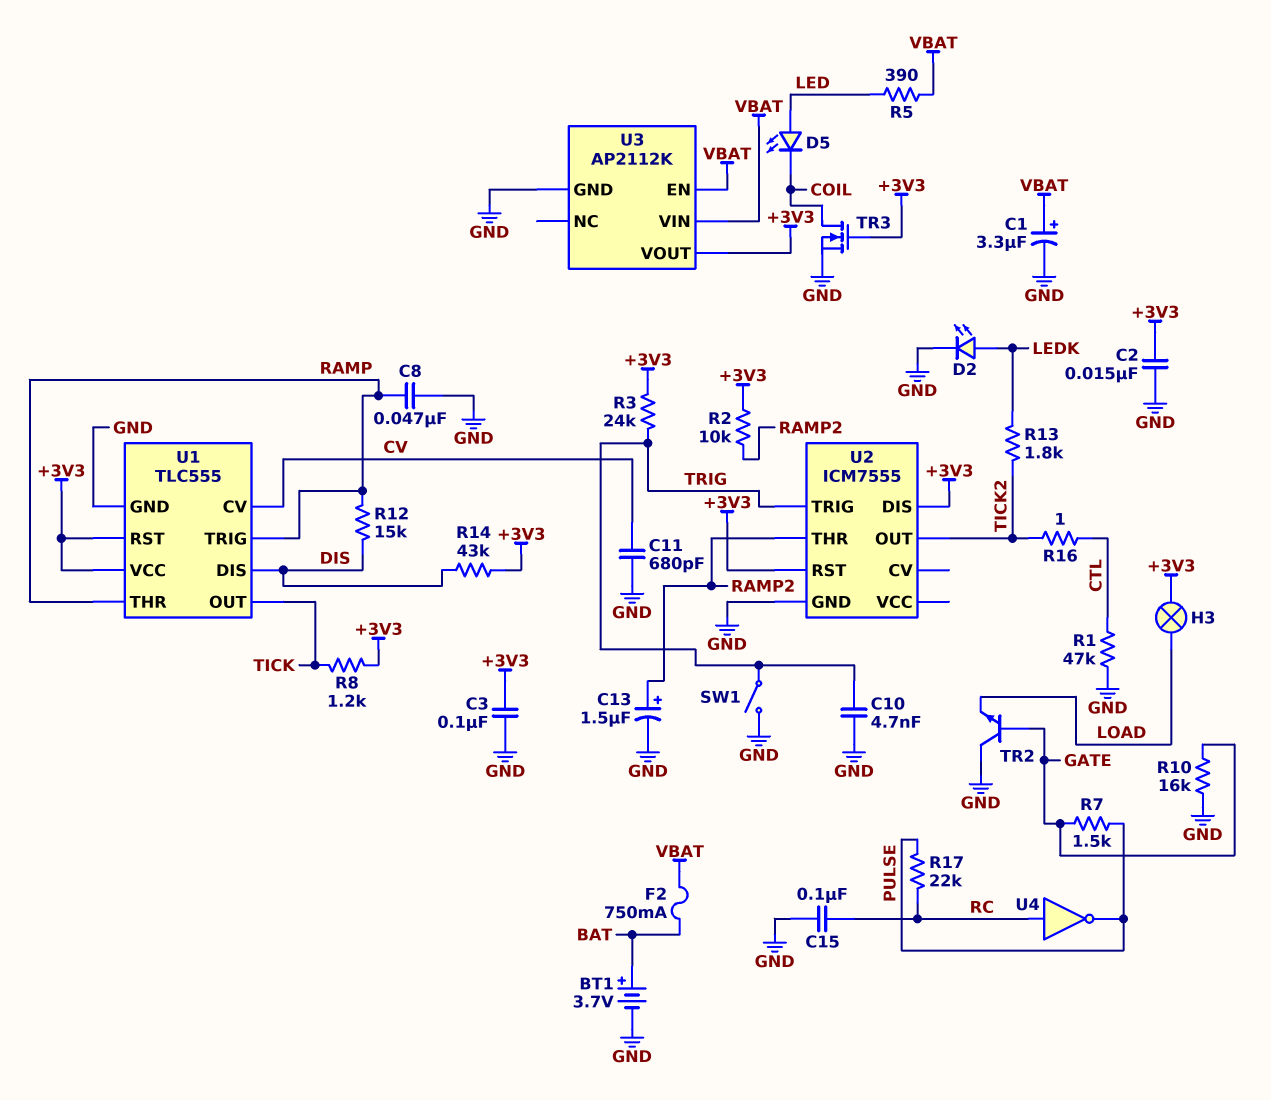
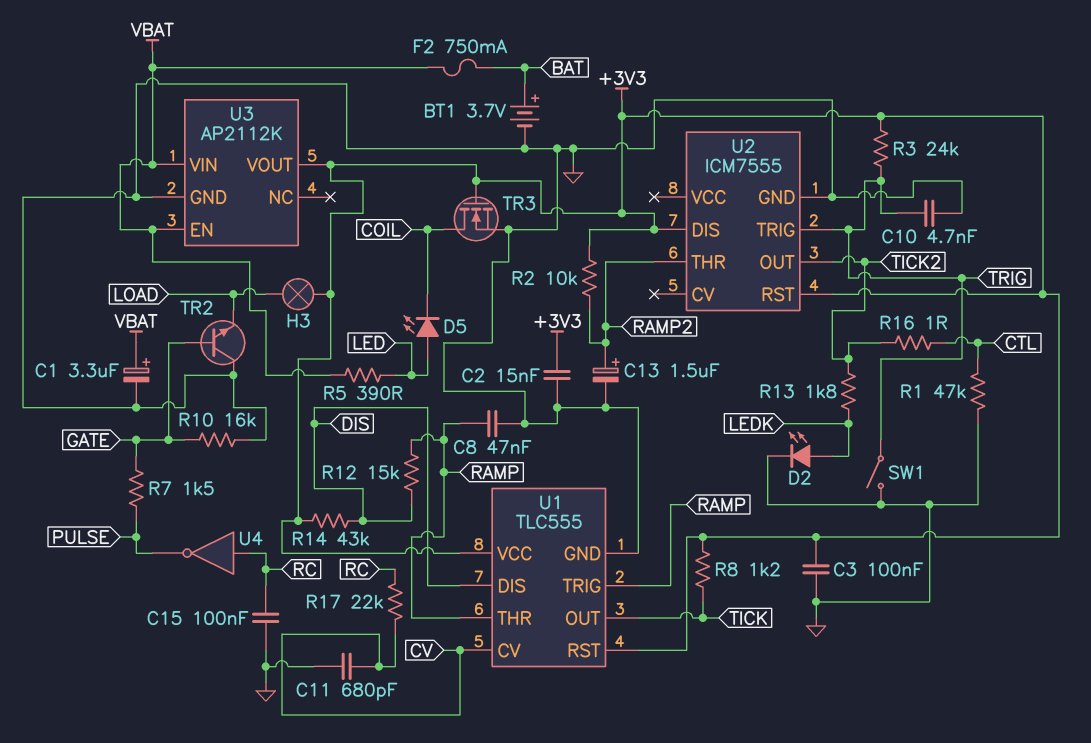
R17: 22k (PULSE, RC) -> 22k (CV, RC)

